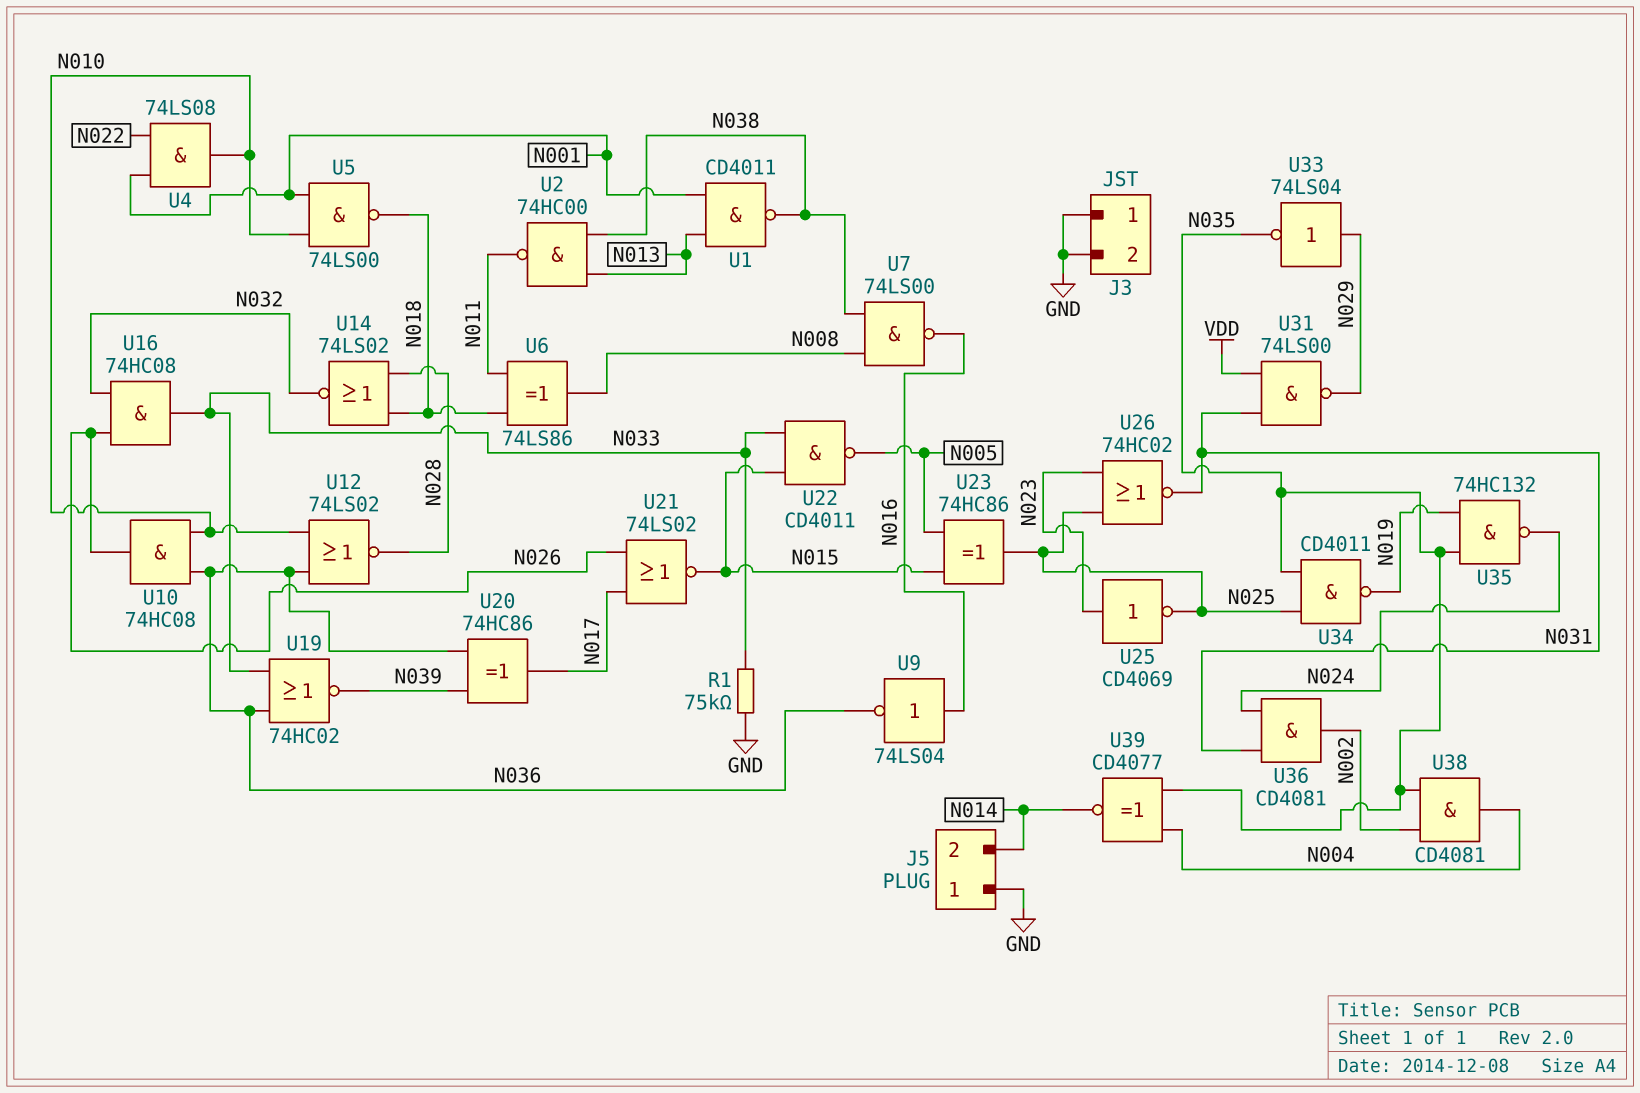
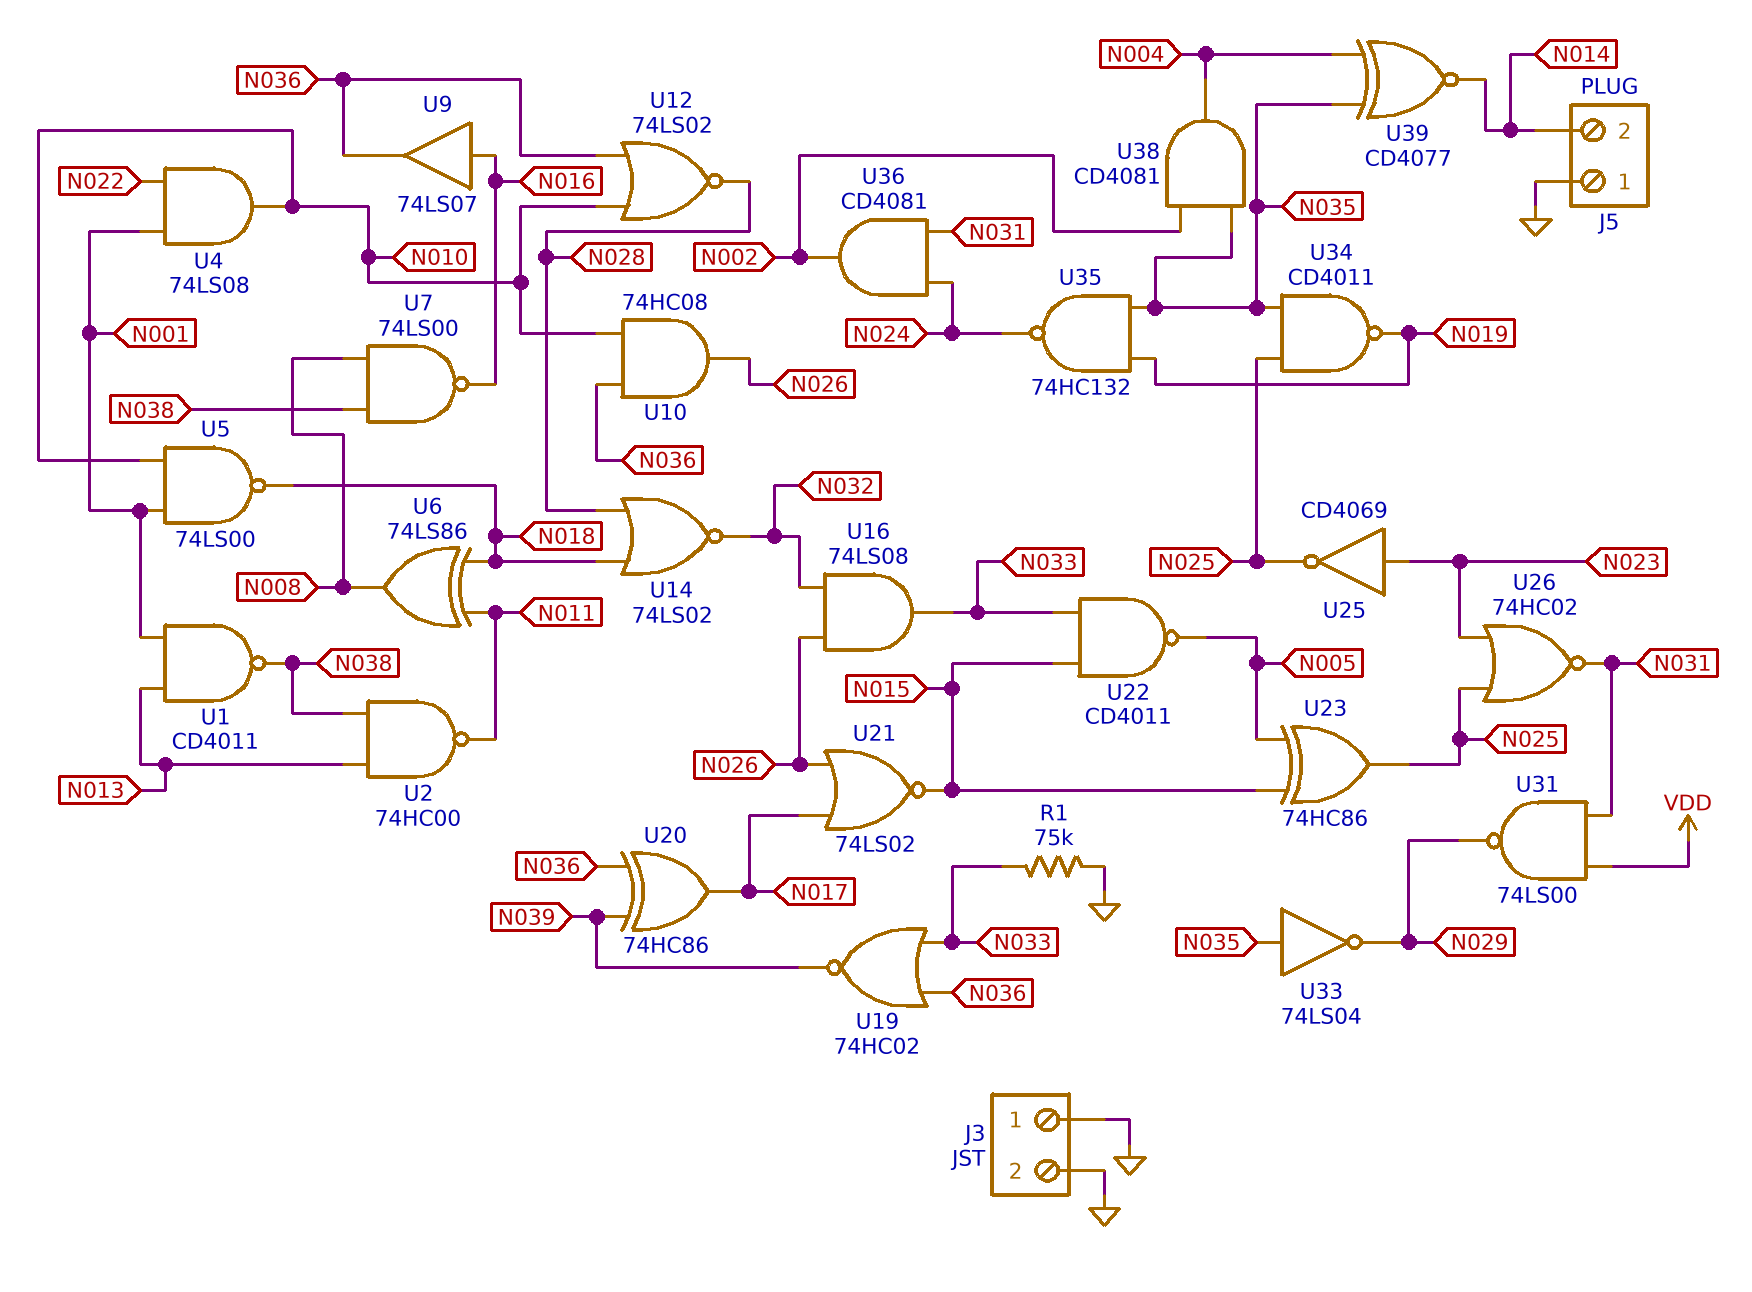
U9: NOT 74LS04 (in N016, out N036) -> buffer 74LS07 (in N016, out N036)
U16: AND 74HC08 (in N026, in N032, out N033) -> AND 74LS08 (in N026, in N032, out N033)
U33: NOT 74LS04 (in N029, out N035) -> NOT 74LS04 (in N035, out N029)

